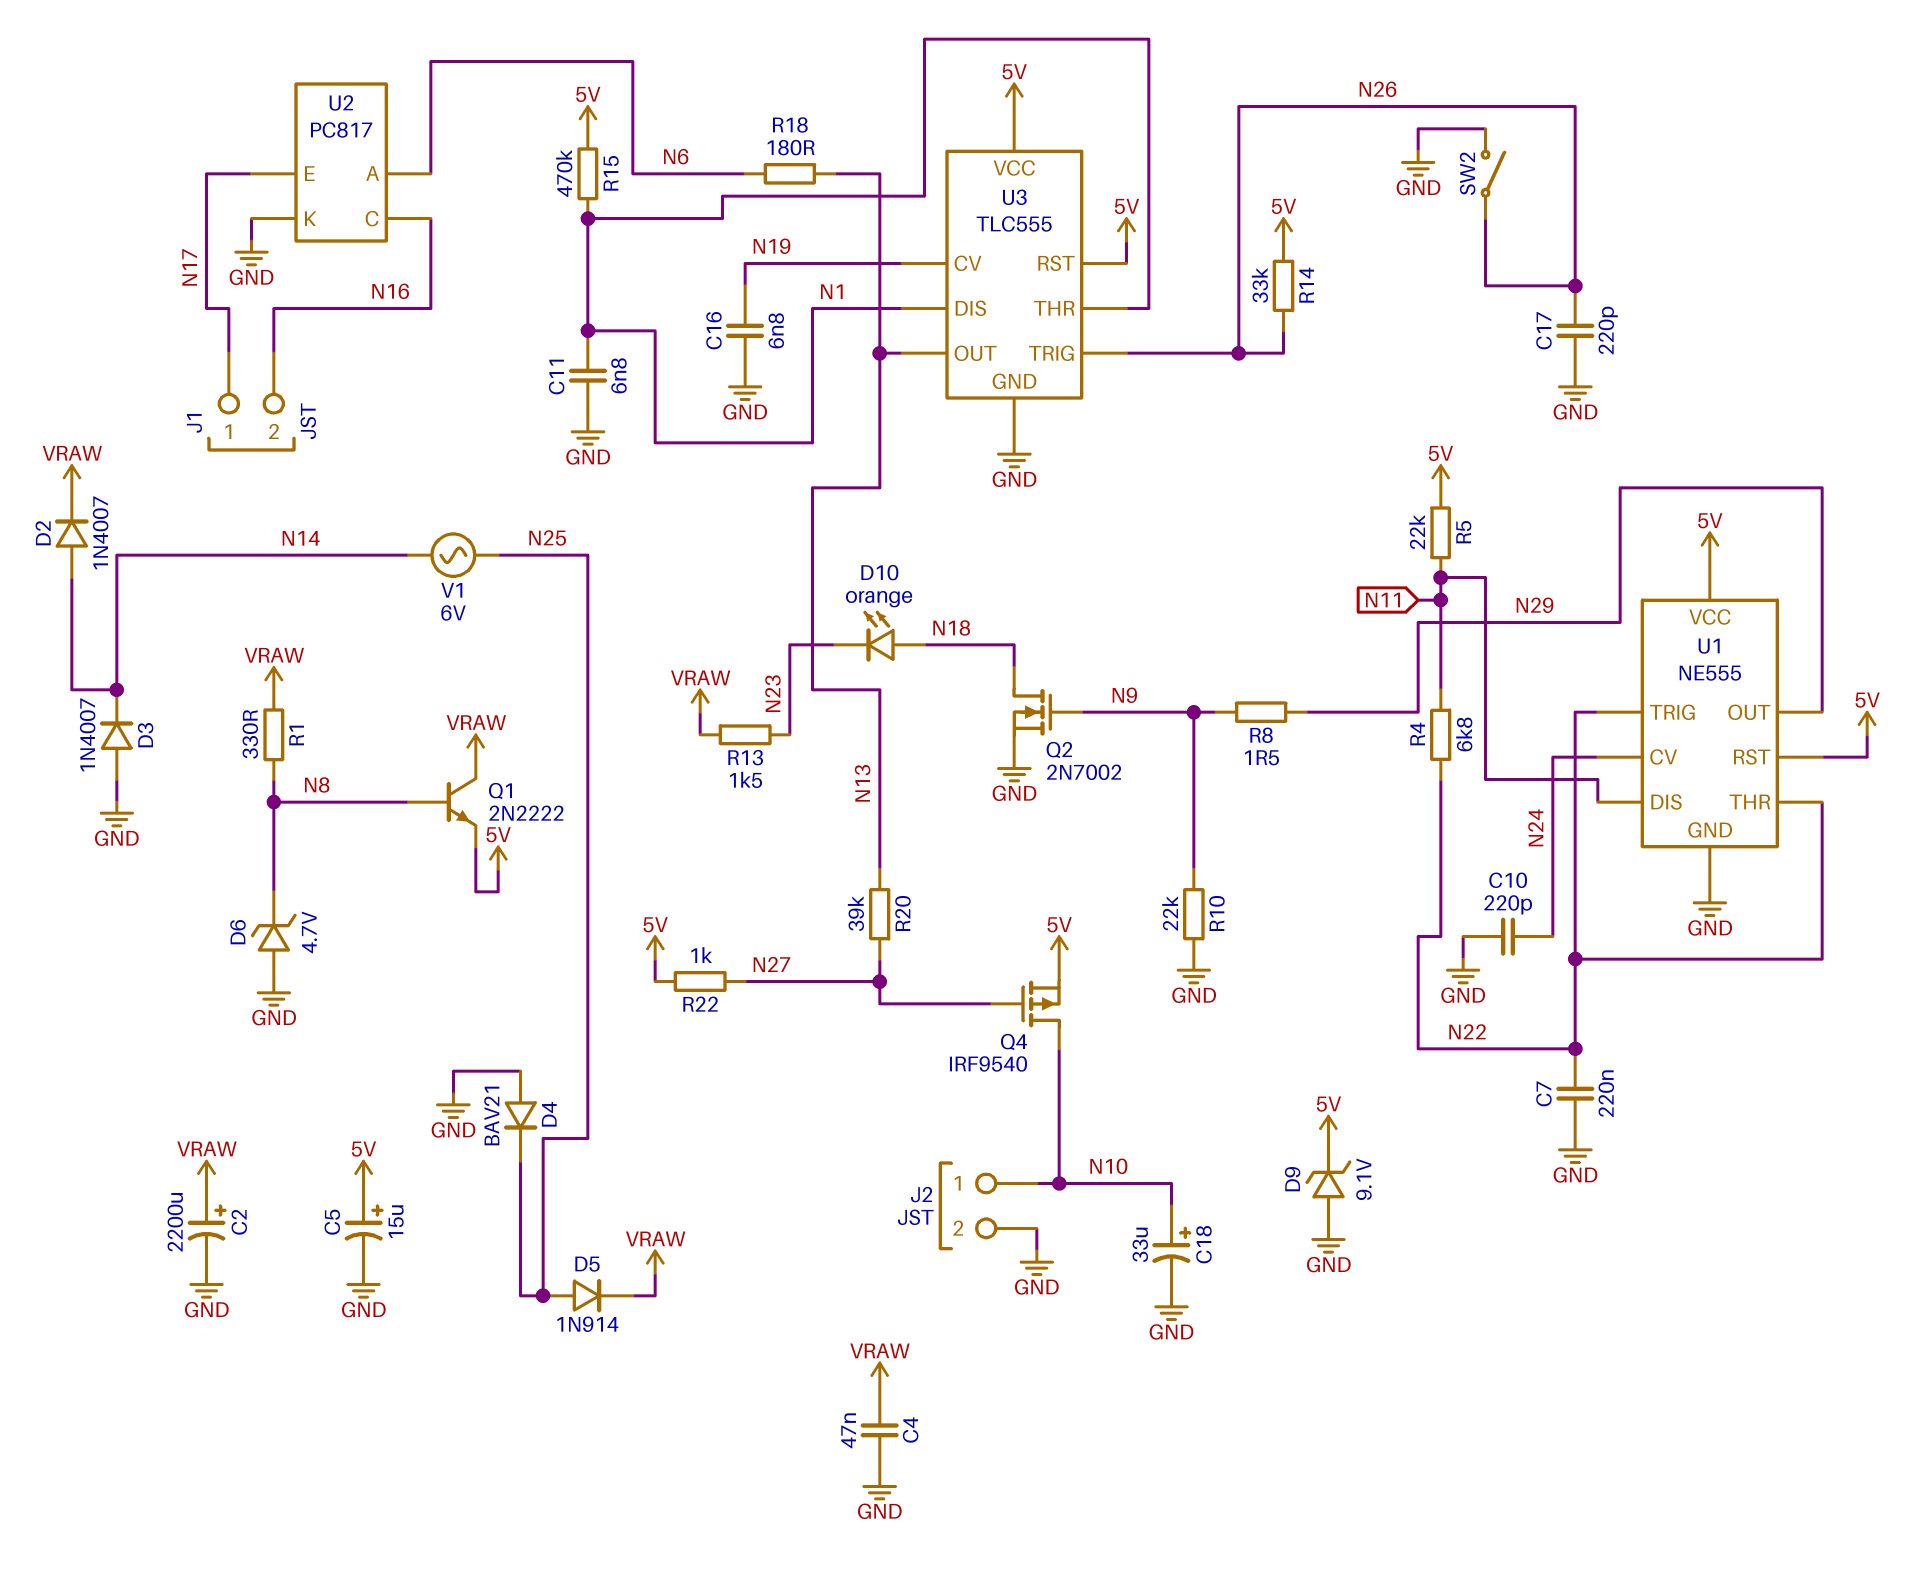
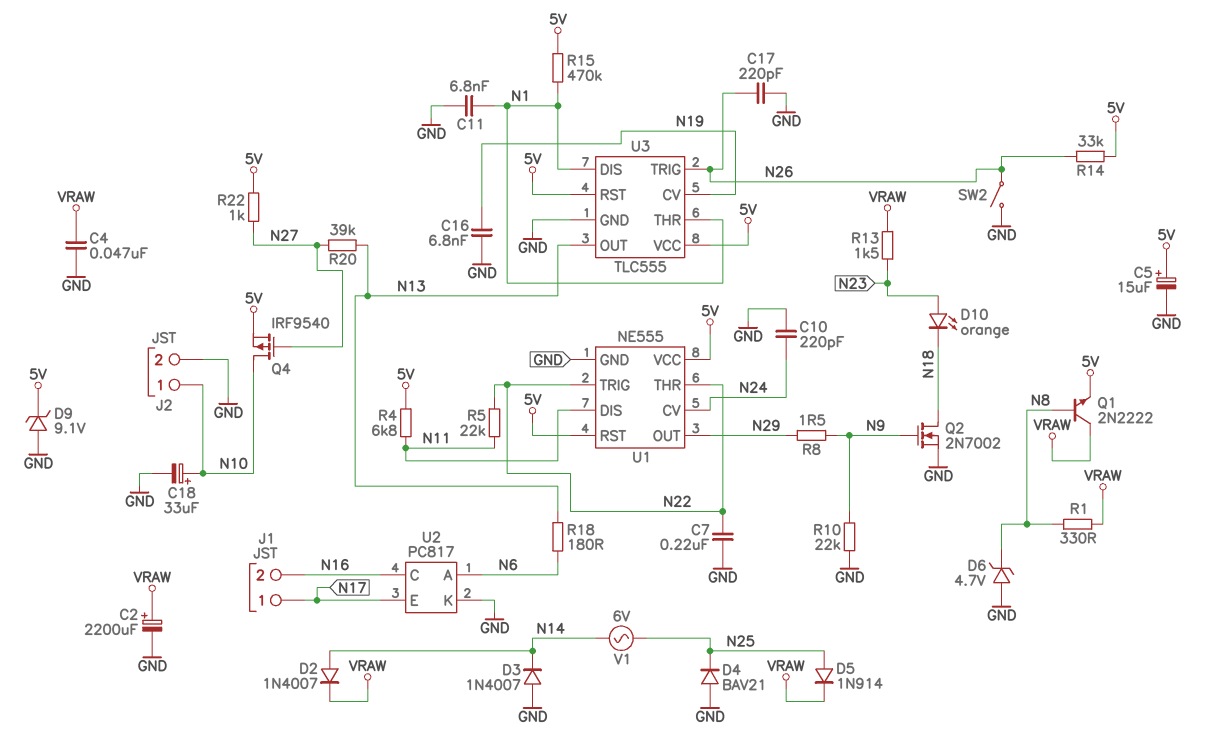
D10: LED orange (A N18, K N23) -> LED orange (A N23, K N18)
R4: 6.8k (N11, N22) -> 6.8k (5V, N11)
R5: 22k (5V, N11) -> 22k (N11, N22)

